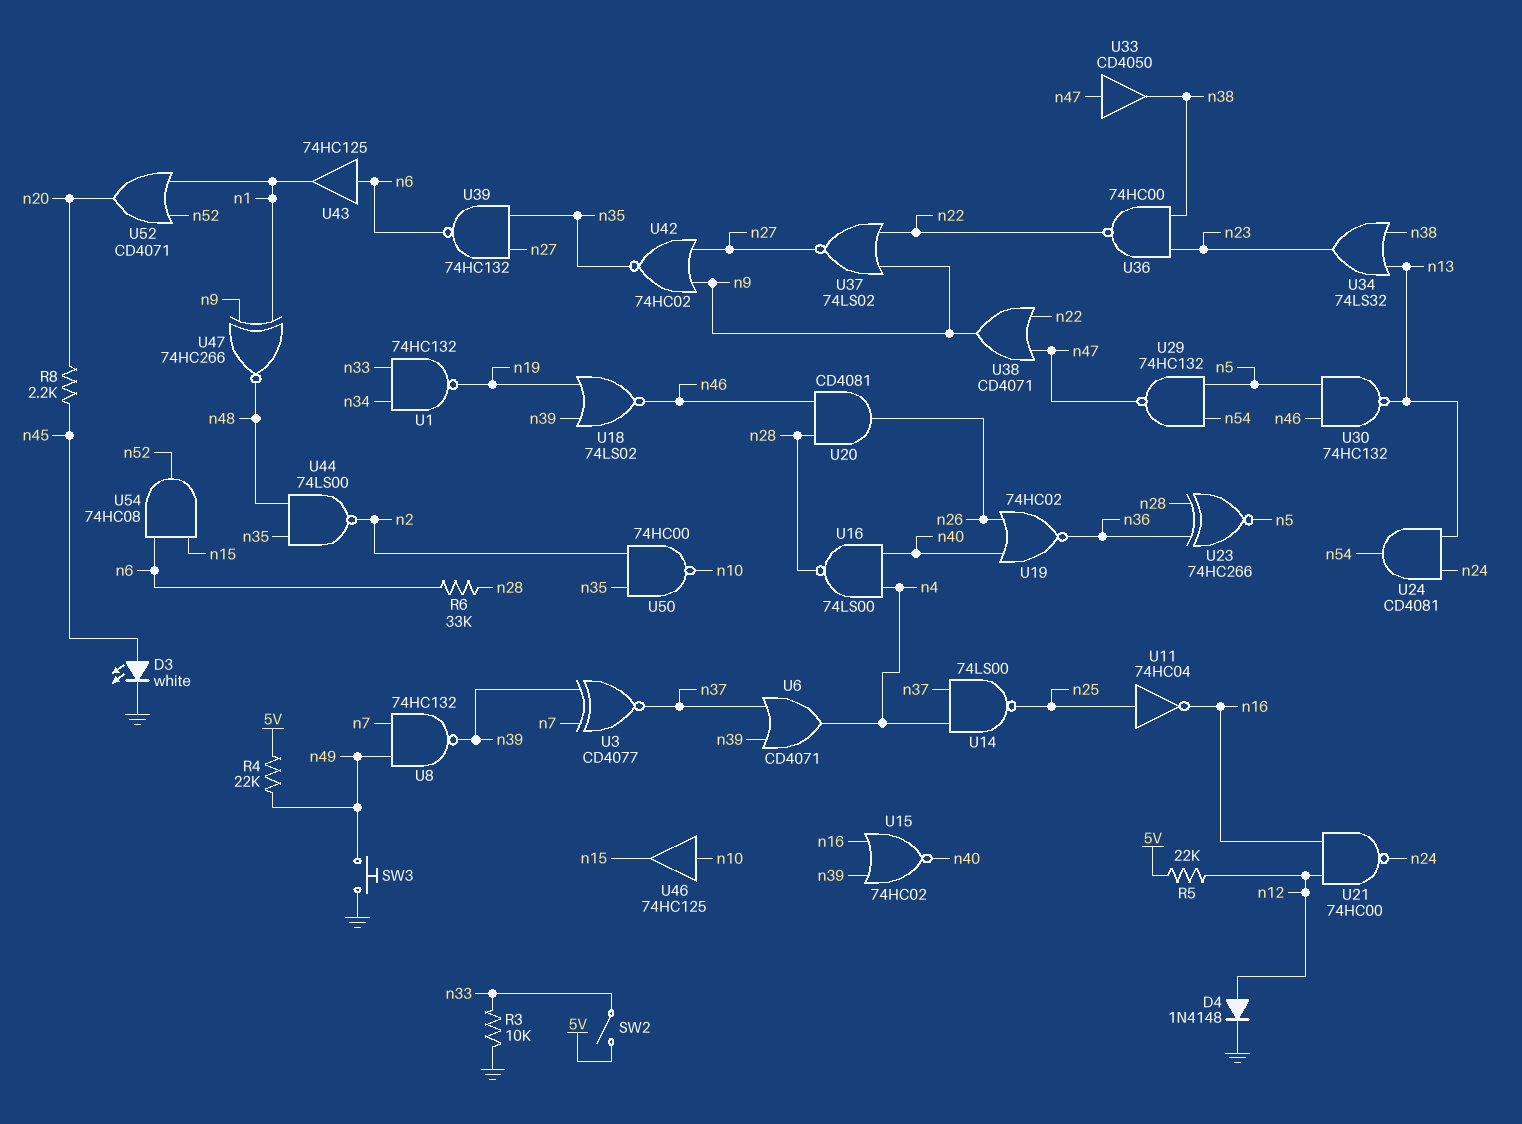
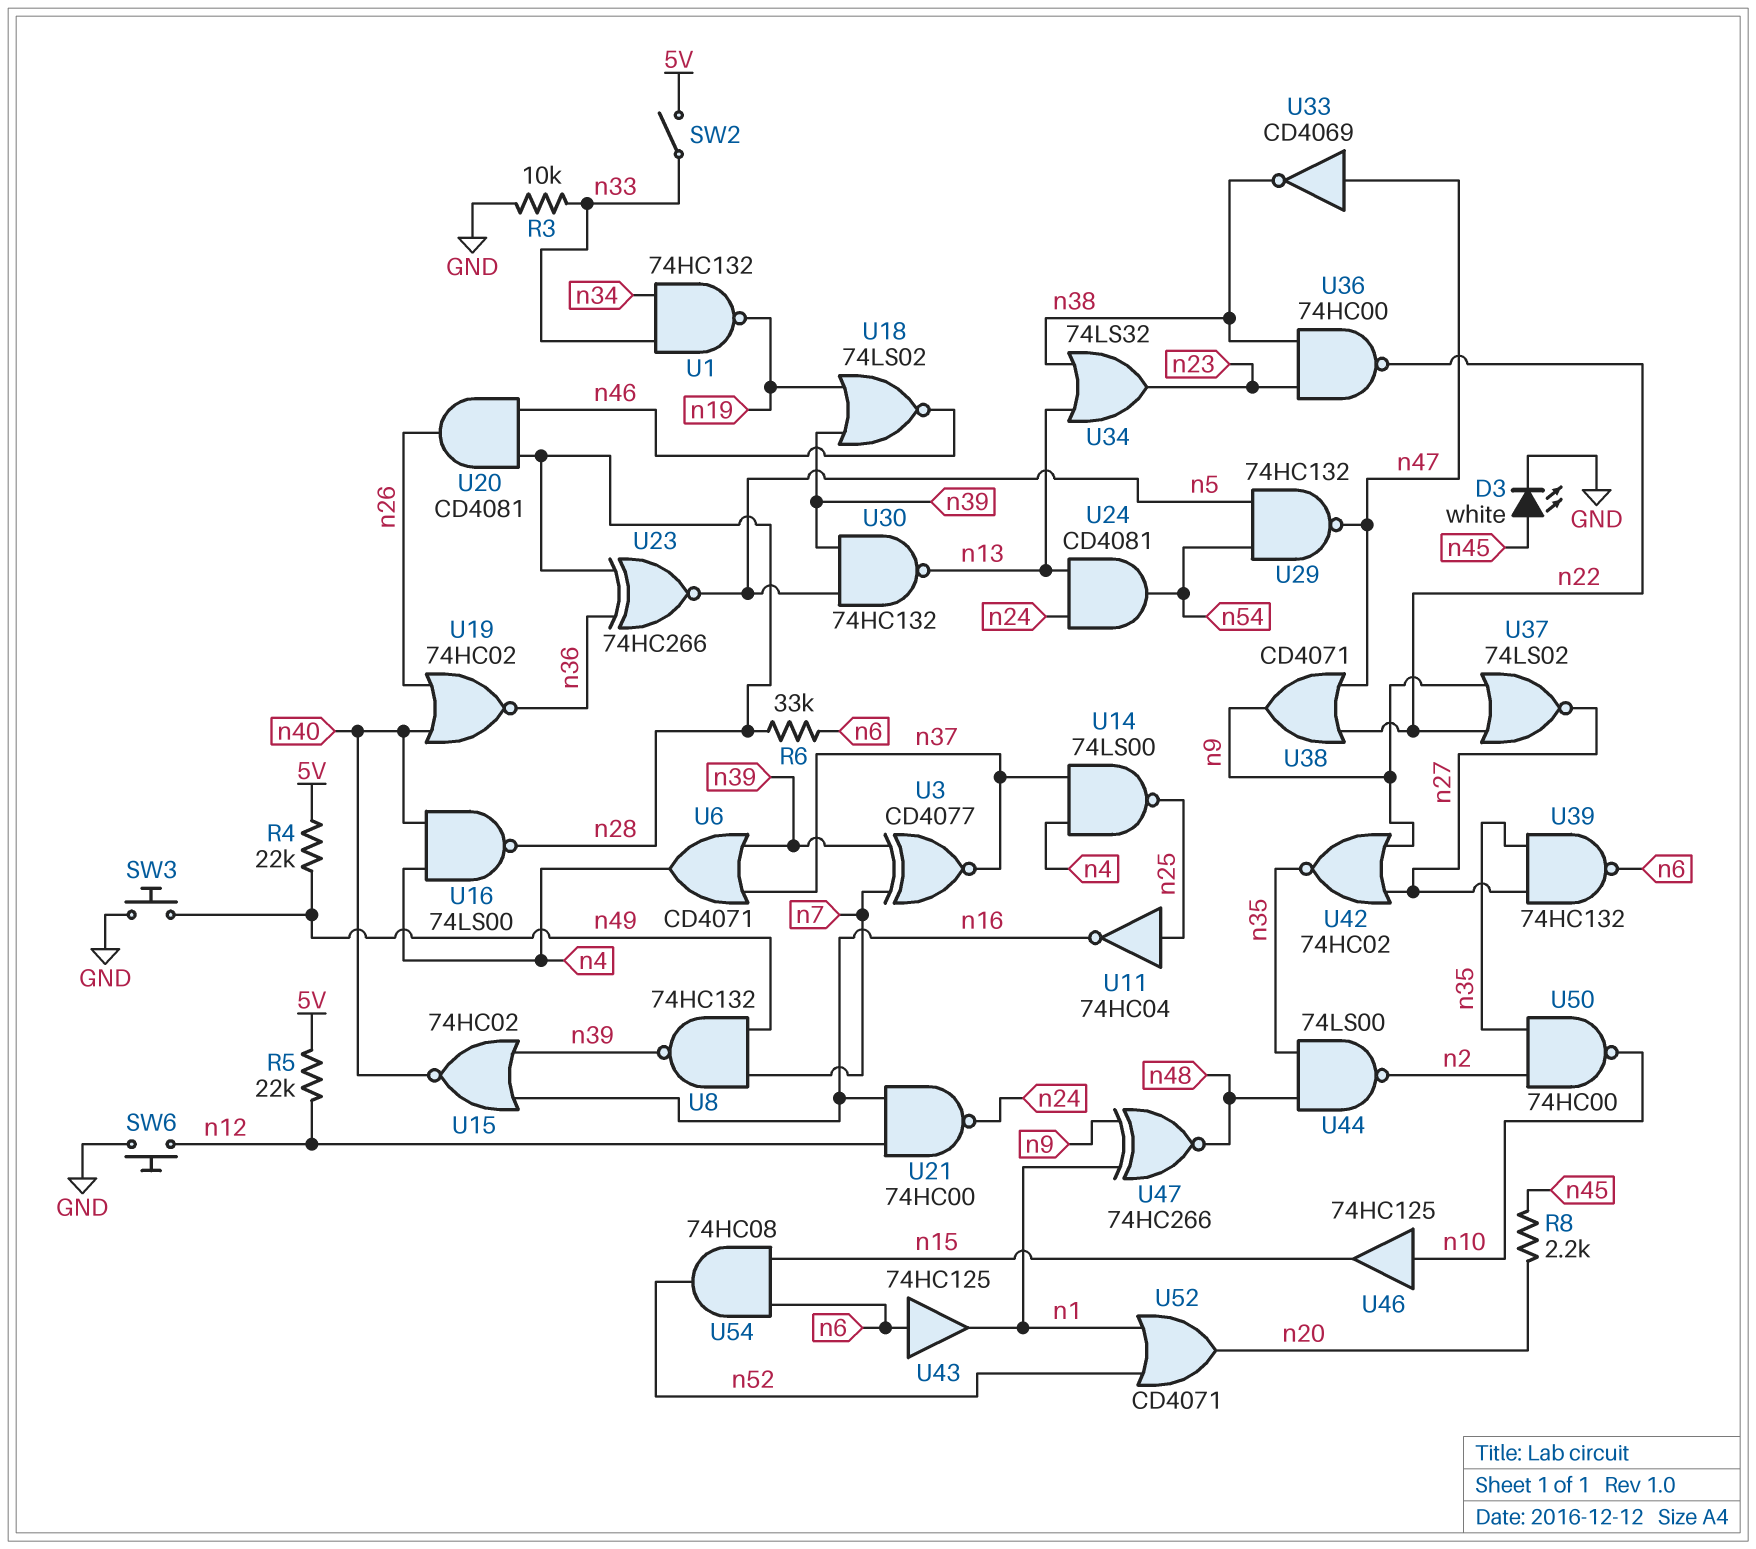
D4: diode 1N4148 (A n12, K GND) -> none
SW6: none -> button (GND, n12)
U30: NAND 74HC132 (in n5, in n46, out n13) -> NAND 74HC132 (in n5, in n39, out n13)
U33: buffer CD4050 (in n47, out n38) -> NOT CD4069 (in n47, out n38)

